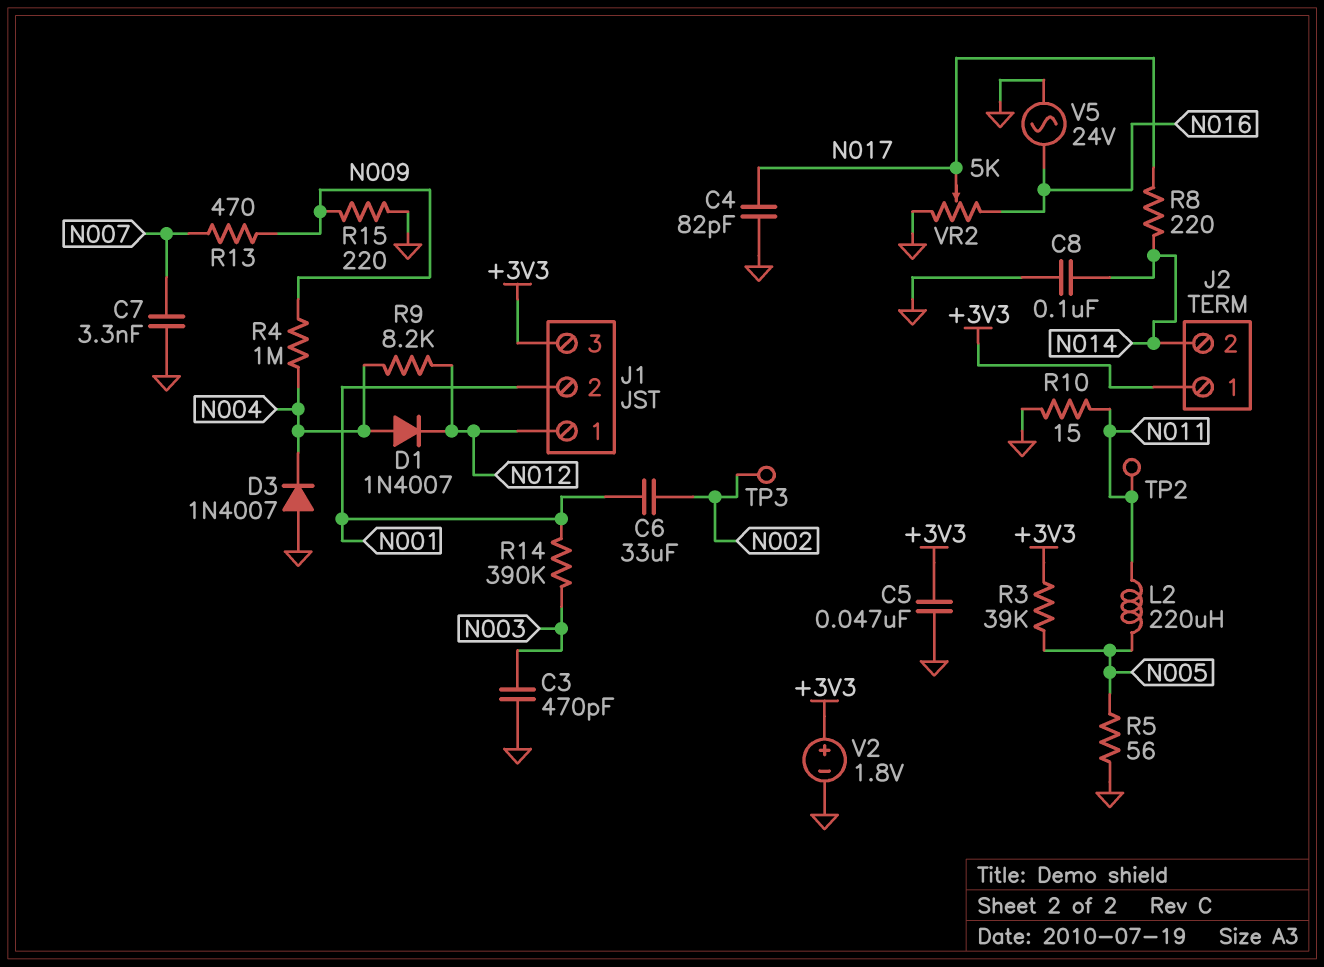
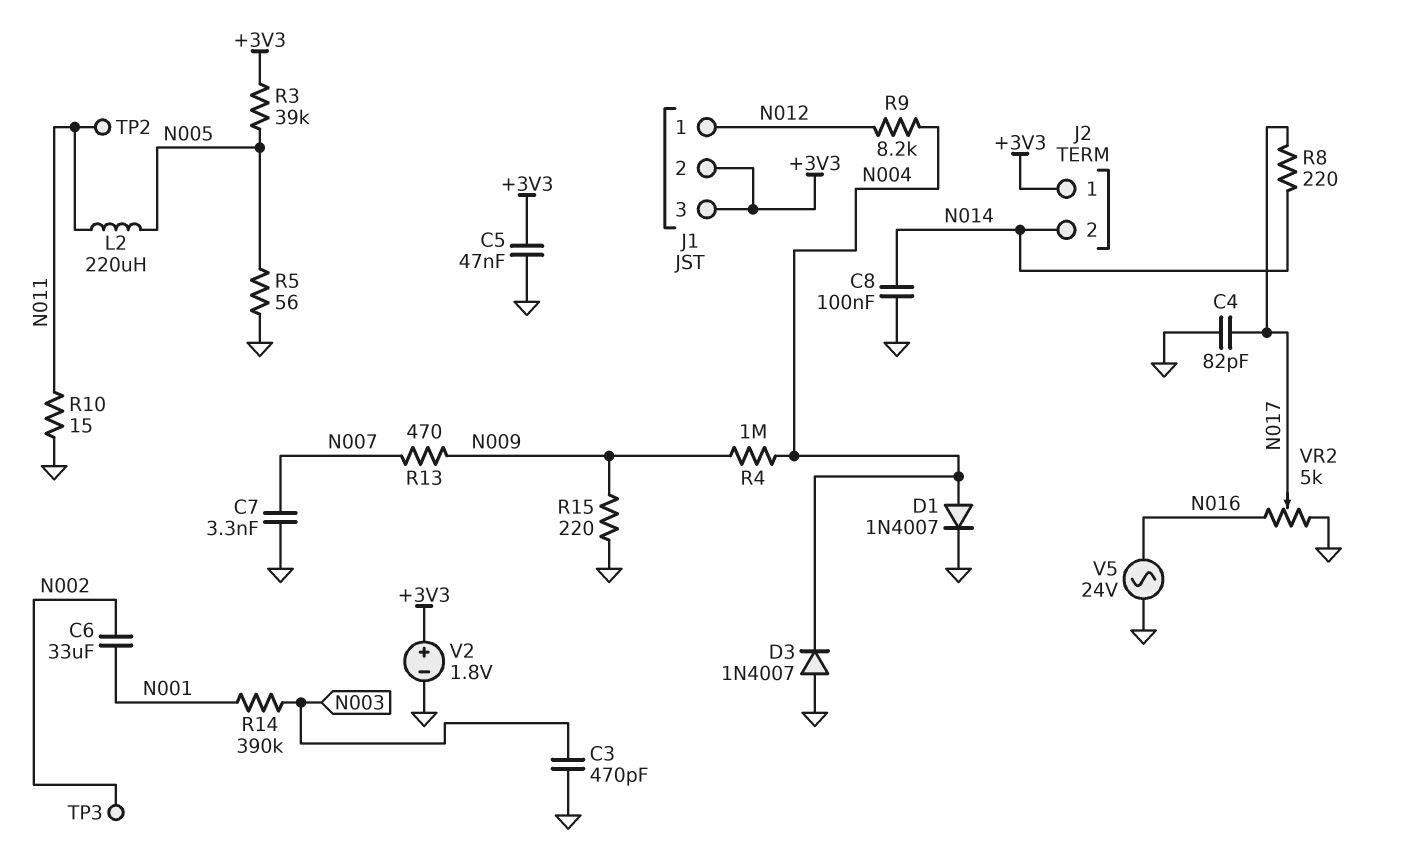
D1: diode 1N4007 (A N004, K N012) -> diode 1N4007 (A N004, K GND)
J1 pin 2: N001 -> +3V3

